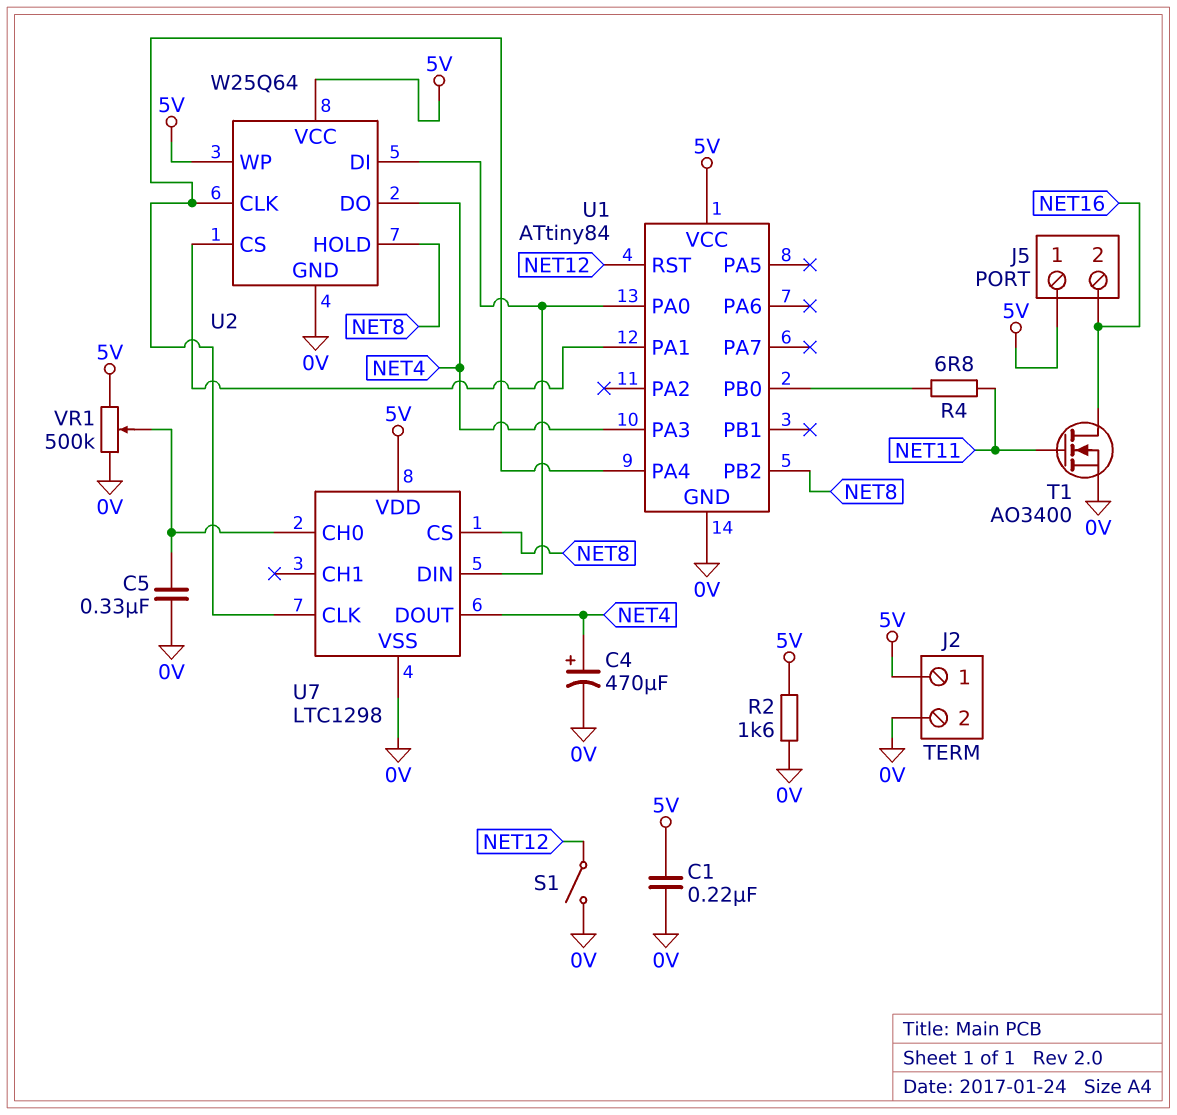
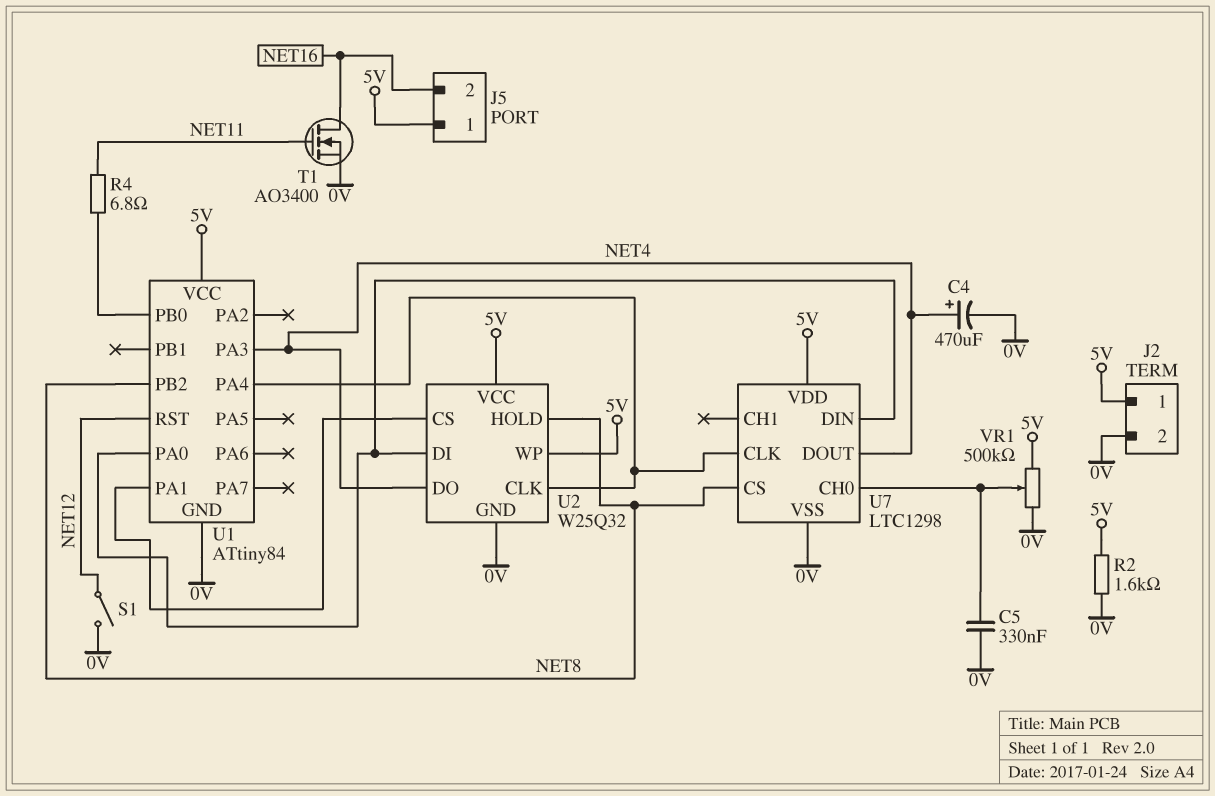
C1: 220nF (0V, 5V) -> none
U2: W25Q64 -> W25Q32

